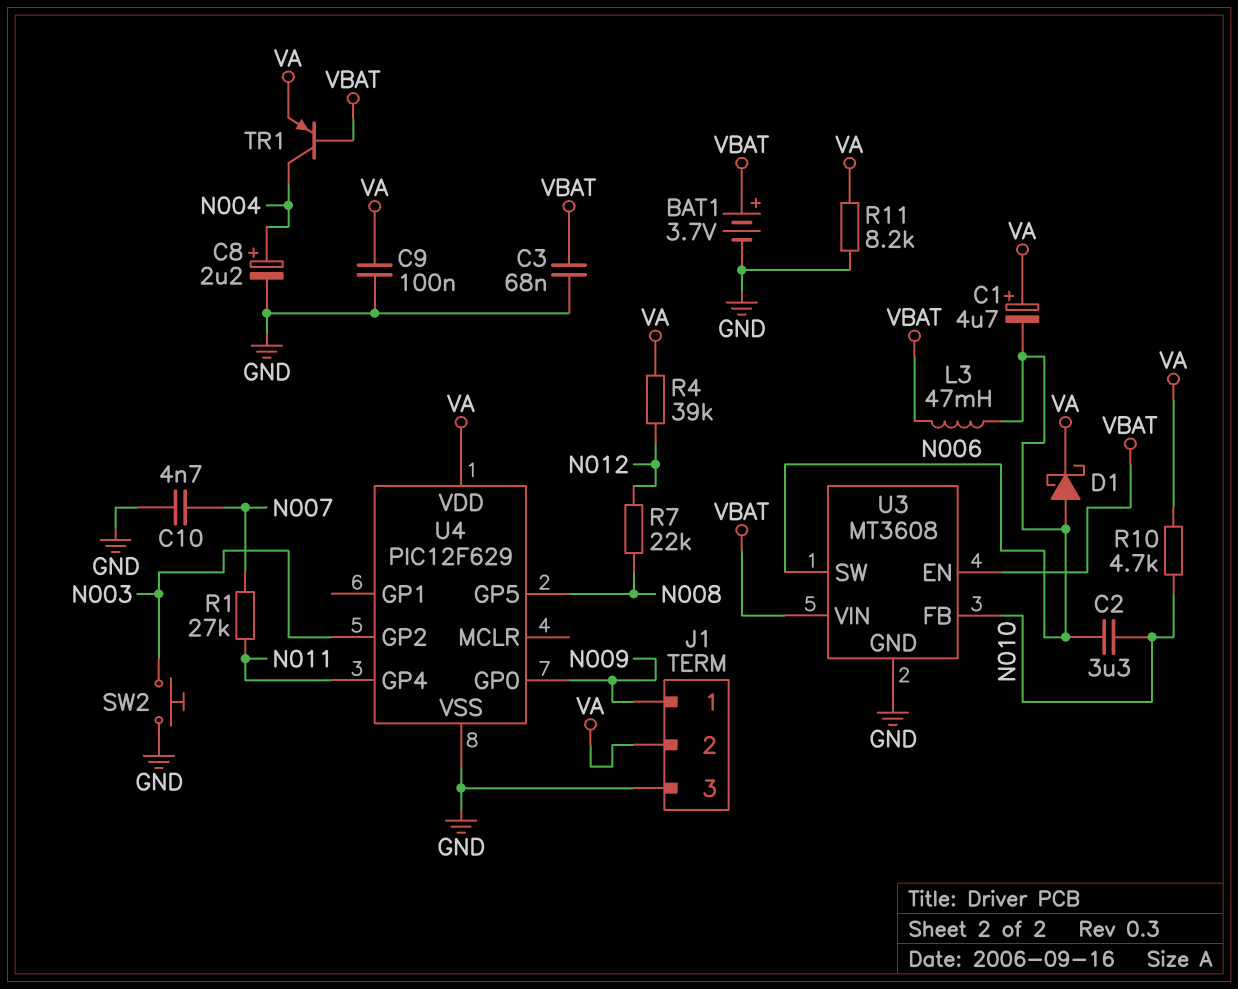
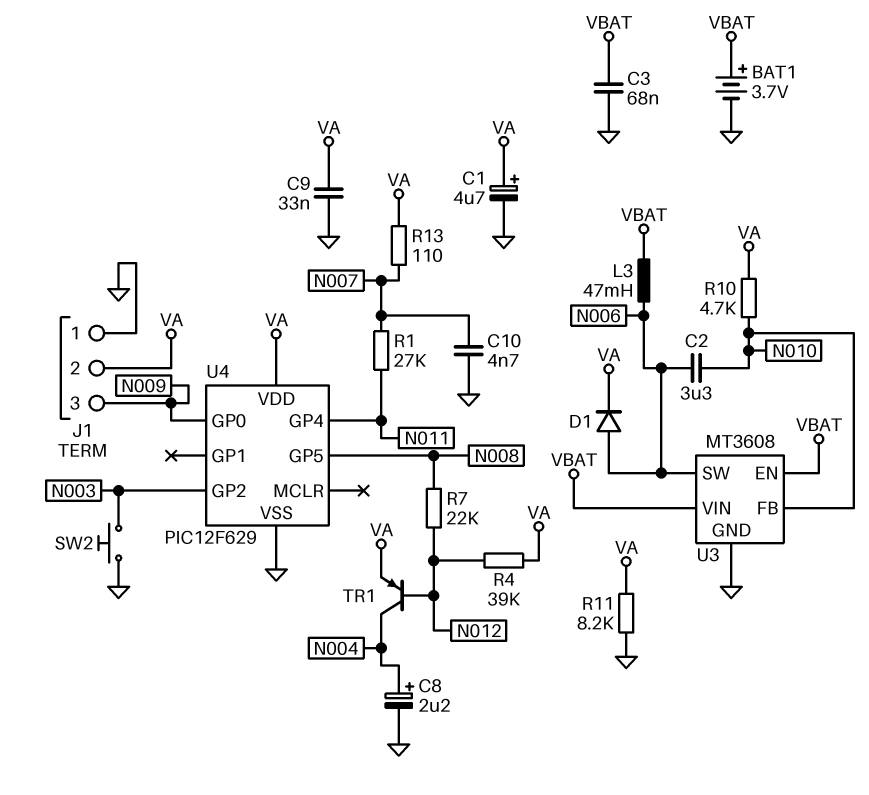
C1: 4.7uF (plus VA, minus N006) -> 4.7uF (plus VA, minus GND)
C9: 100nF (GND, VA) -> 33nF (GND, VA)
D1: schottky (A N006, K VA) -> diode (A N006, K VA)
J1 pin 1: N009 -> GND
J1 pin 3: GND -> N009
R13: none -> 110 (N007, VA)
TR1: PNP (B VBAT, C N004, E VA) -> PNP (B N012, C N004, E VA)

